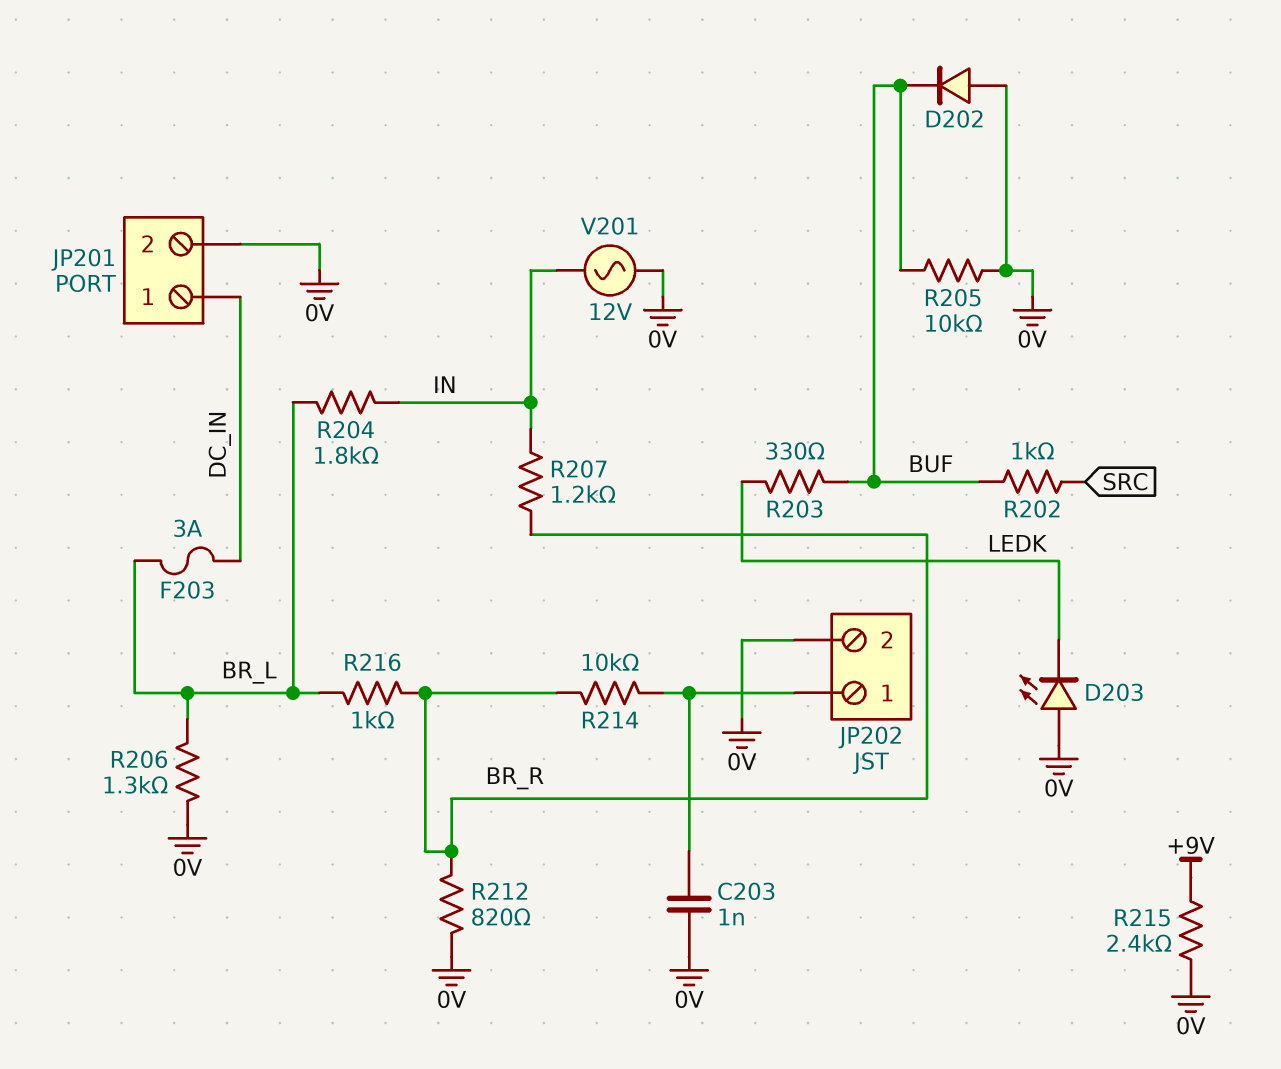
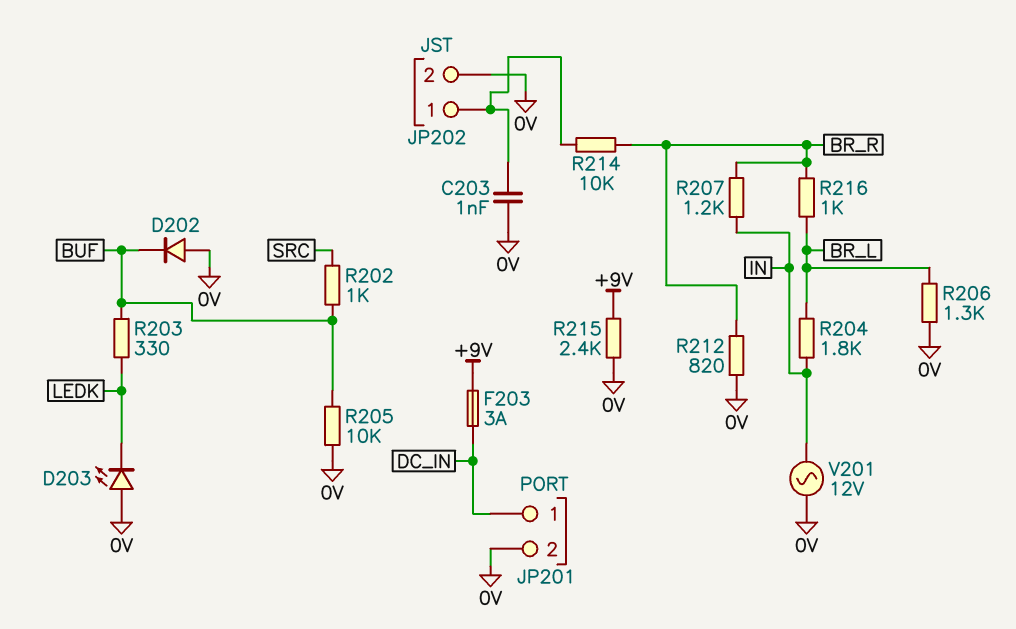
F203: 3A (BR_L, DC_IN) -> 3A (+9V, DC_IN)

